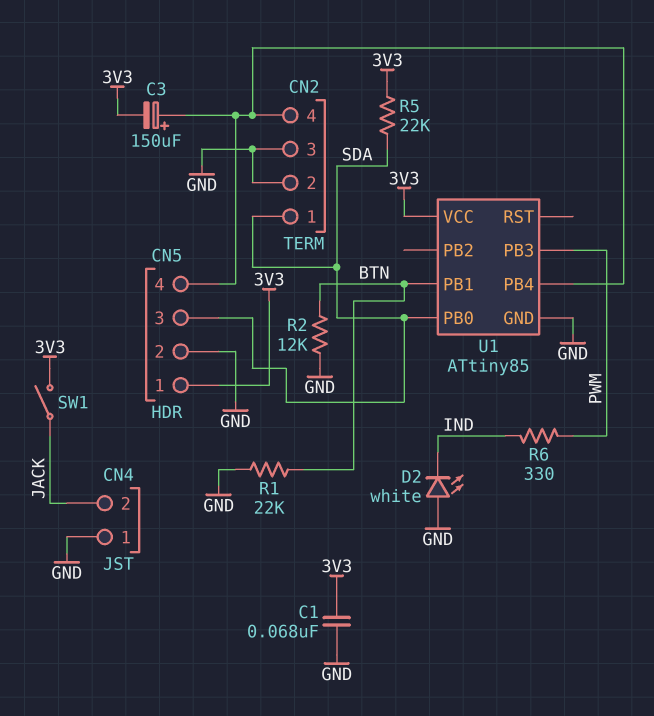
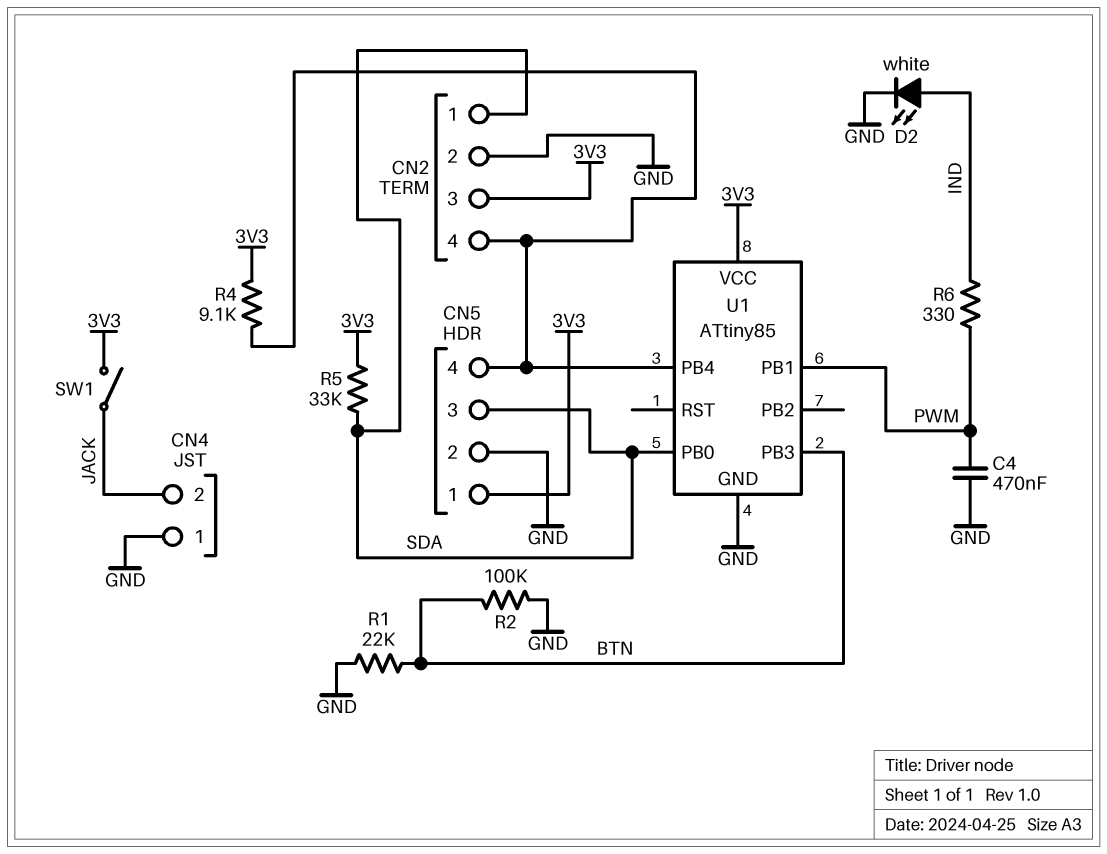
C1: 68nF (3V3, GND) -> none
C3: 150uF (plus CN2/4, minus 3V3) -> none
C4: none -> 470nF (GND, PWM)
CN2 pin 3: GND -> 3V3
D2: LED white (A GND, K IND) -> LED white (A IND, K GND)
R2: 12k (BTN, GND) -> 100k (BTN, GND)
R4: none -> 9.1k (3V3, CN2/4)
R5: 22k (3V3, SDA) -> 33k (3V3, SDA)
U1 pin PB1: BTN -> PWM
U1 pin PB3: PWM -> BTN

